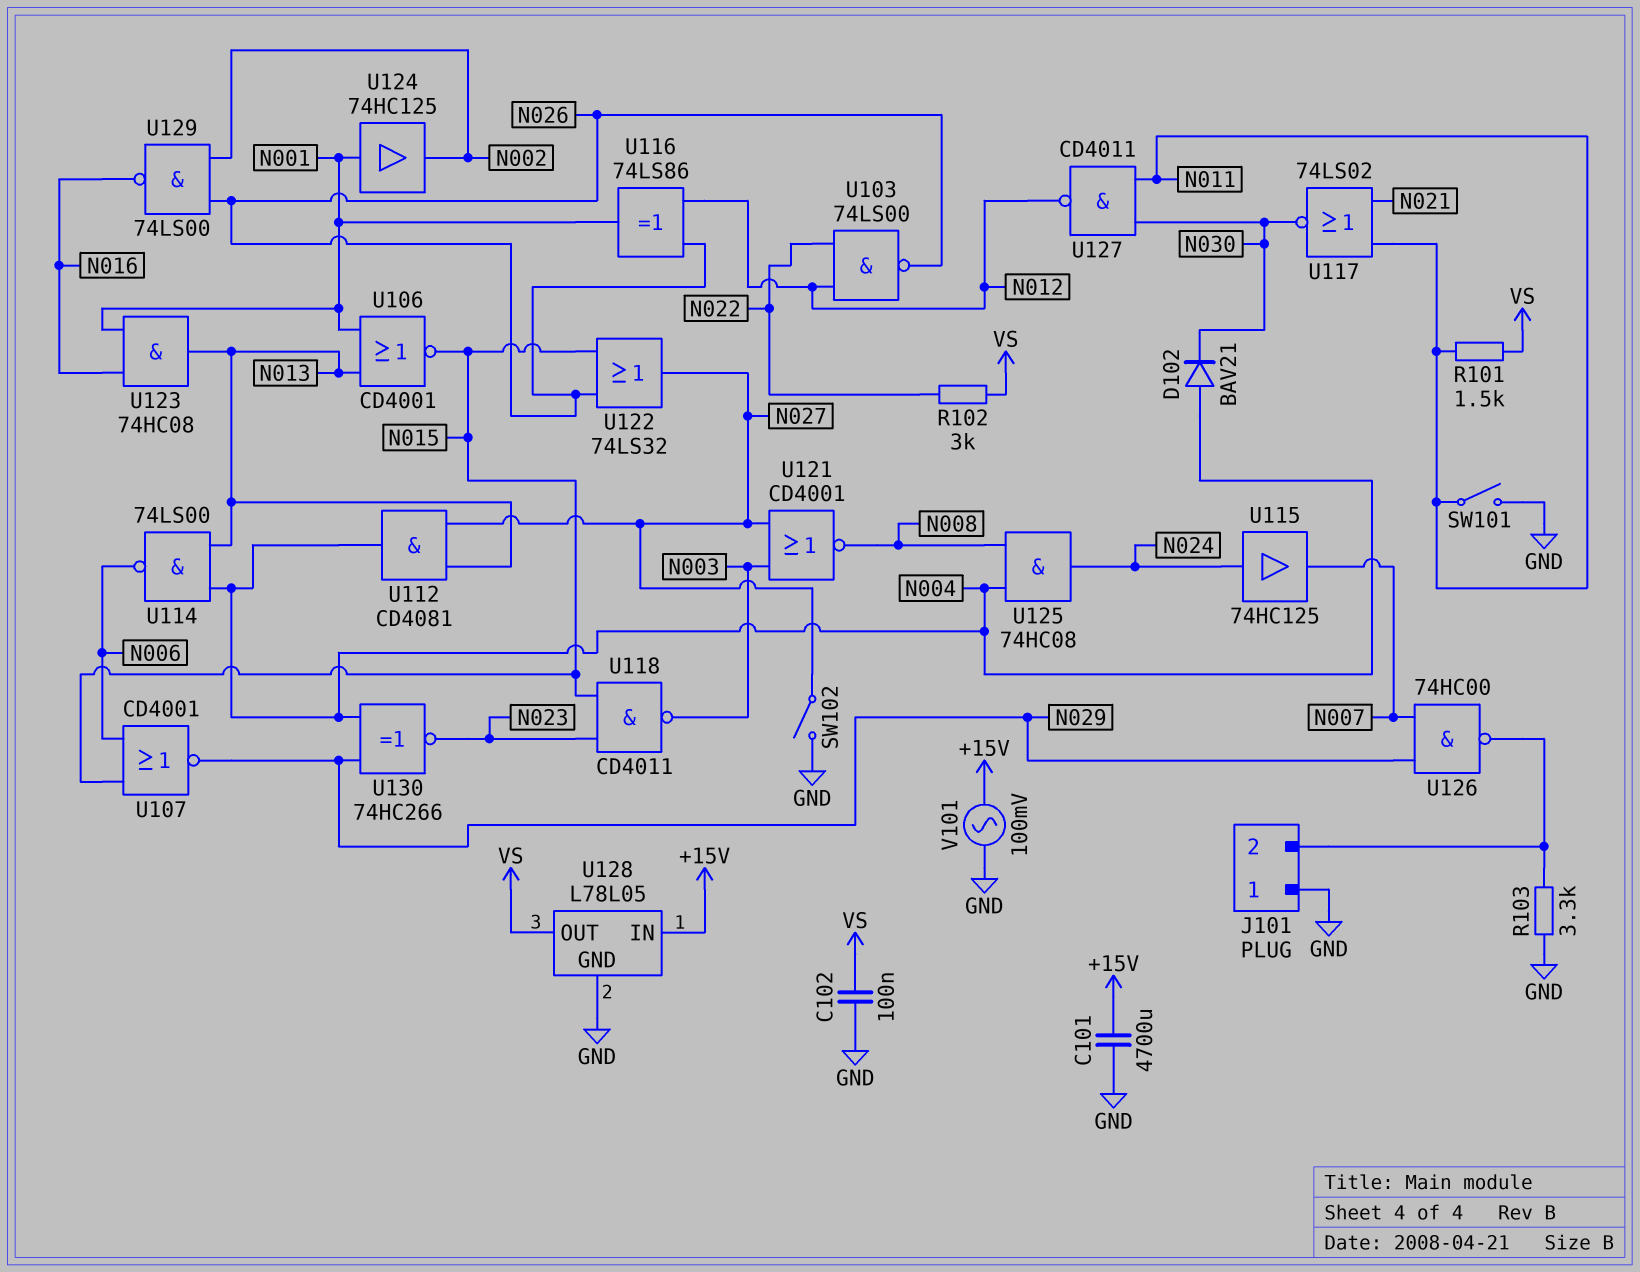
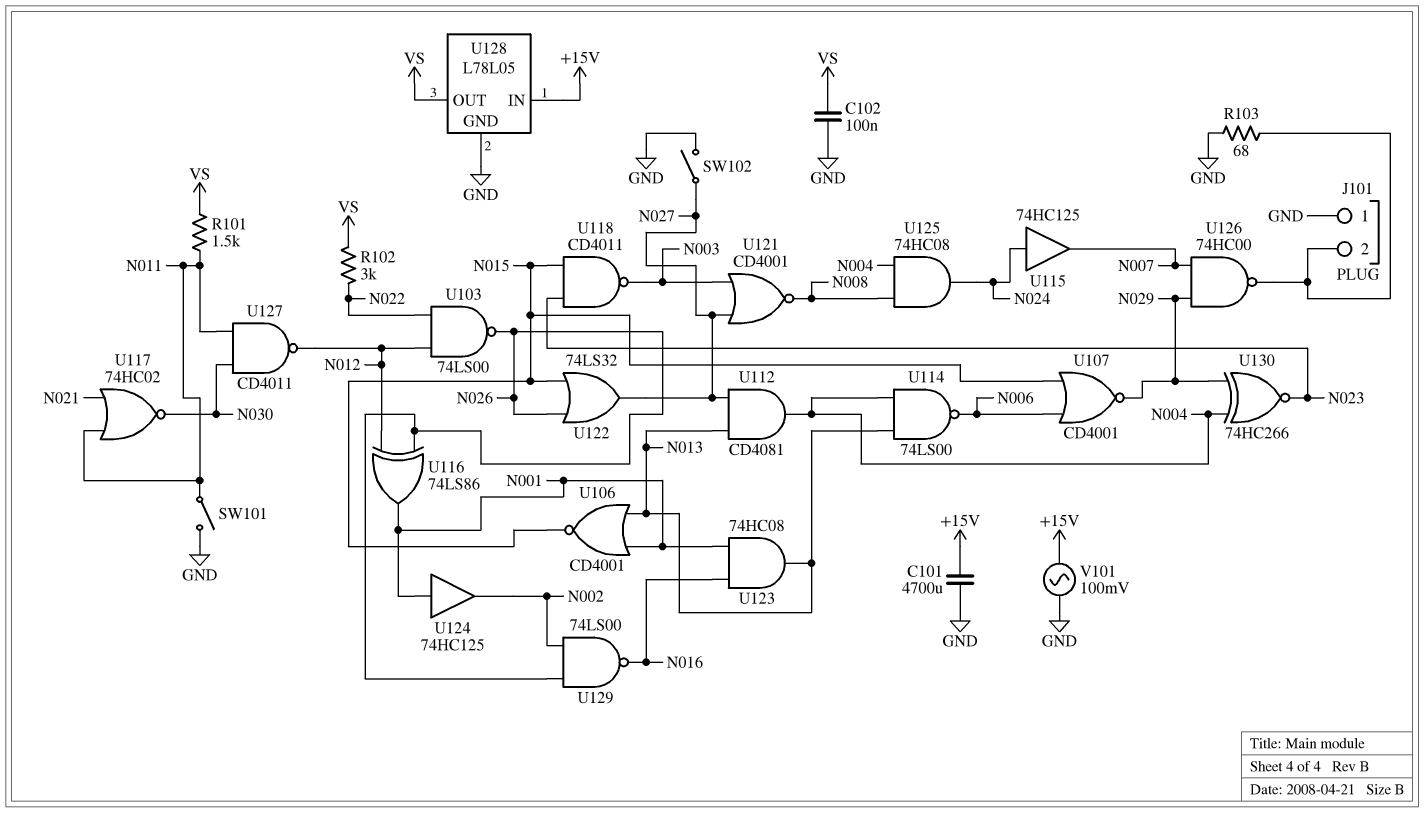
D102: diode BAV21 (A N004, K N030) -> none
R103: 3.3k (GND, J101/2) -> 68 (GND, J101/2)
U117: NOR 74LS02 (in N011, in N021, out N030) -> NOR 74HC02 (in N011, in N021, out N030)

